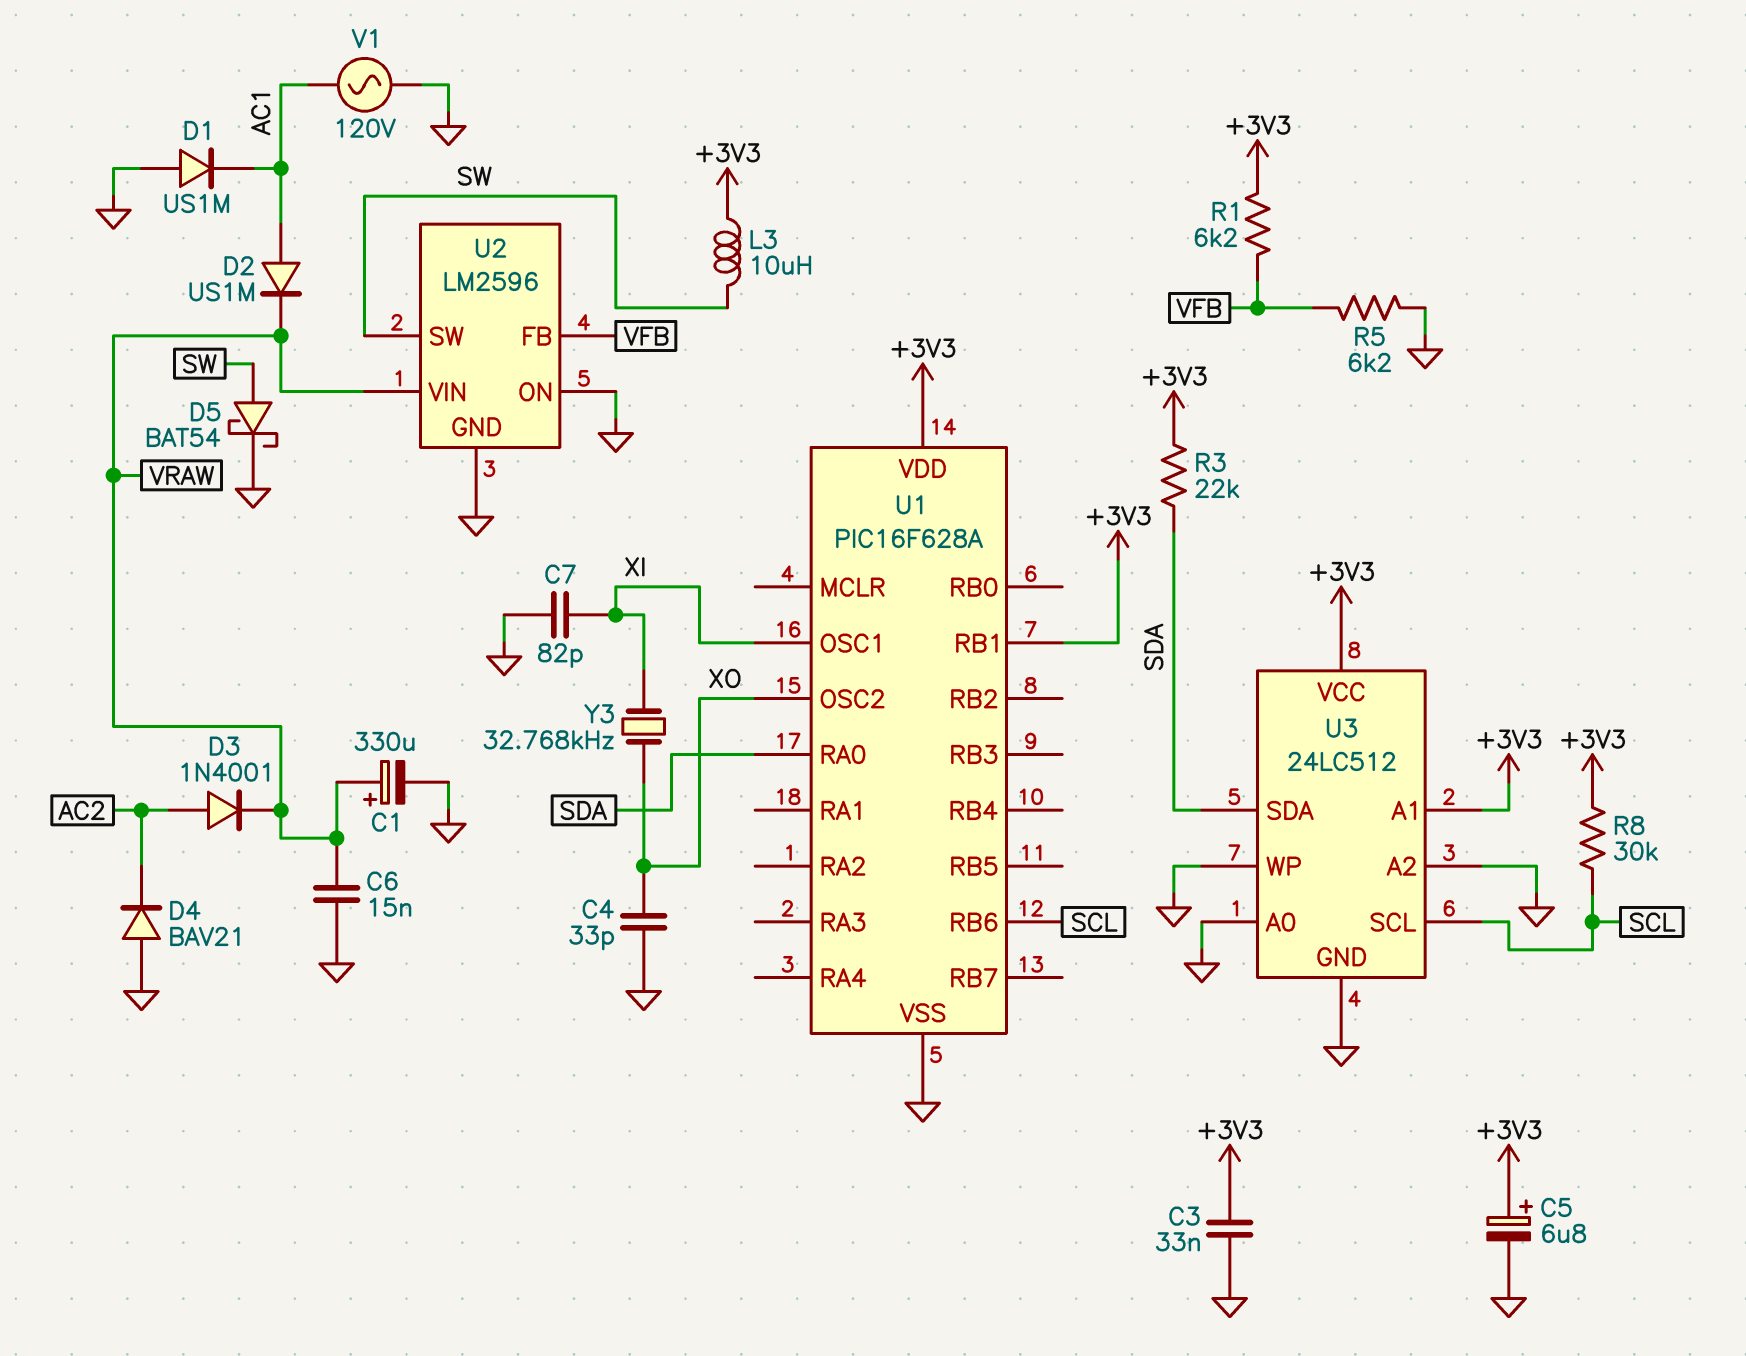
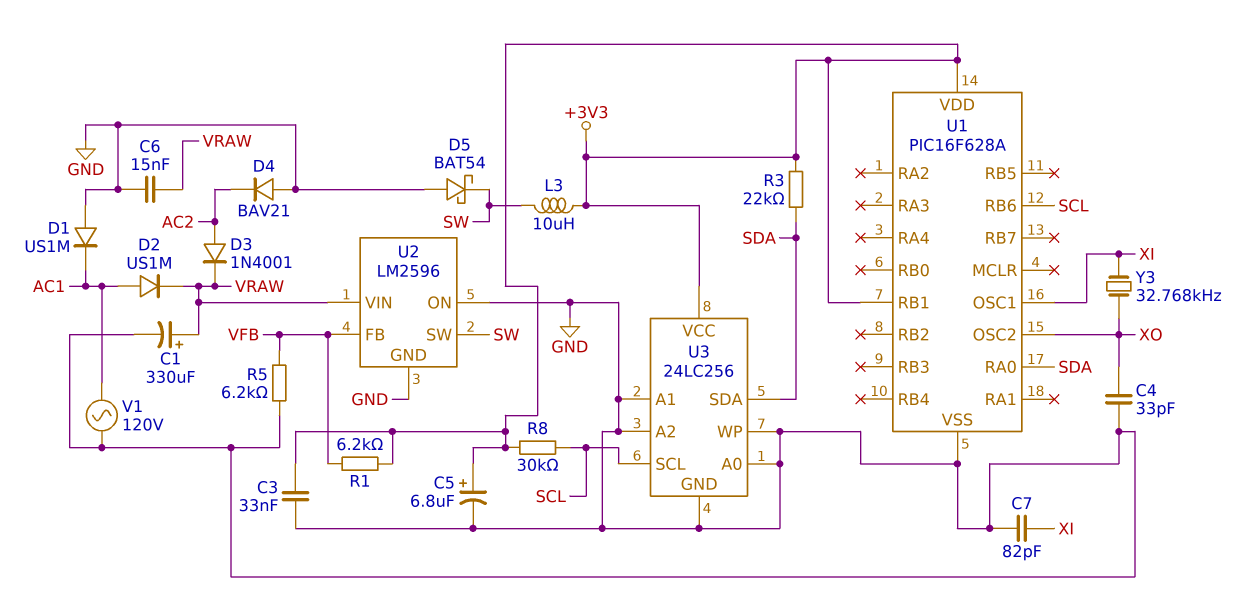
D5: schottky BAT54 (A SW, K GND) -> schottky BAT54 (A GND, K SW)
U3: 24LC512 -> 24LC256
U3 pin A1: +3V3 -> GND

